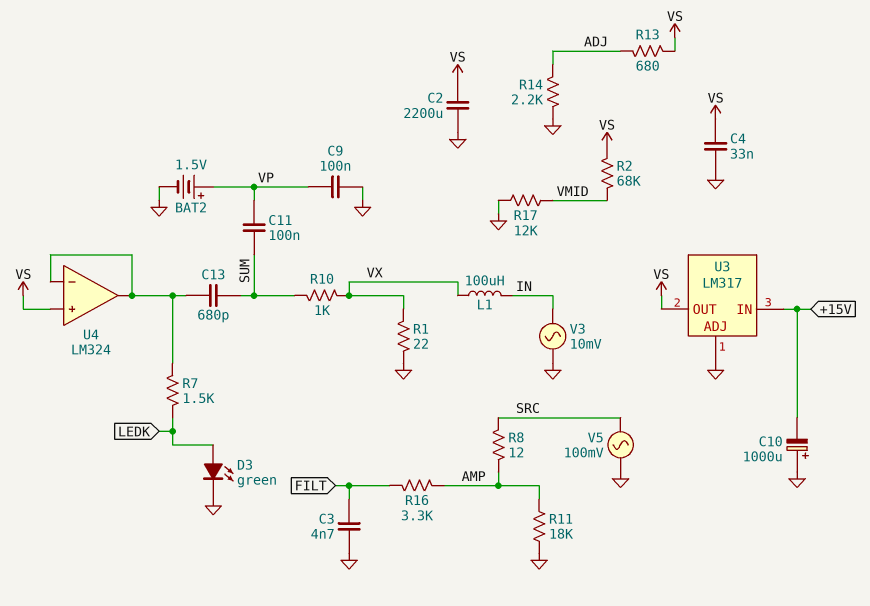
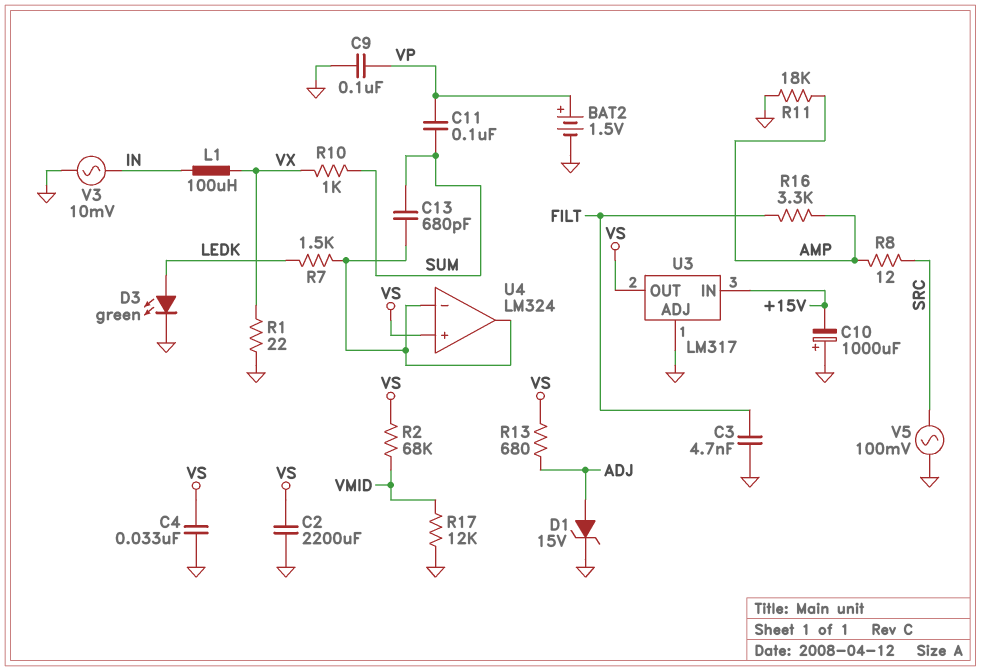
D1: none -> zener 15V (A ADJ, K GND)
R14: 2.2k (ADJ, GND) -> none

